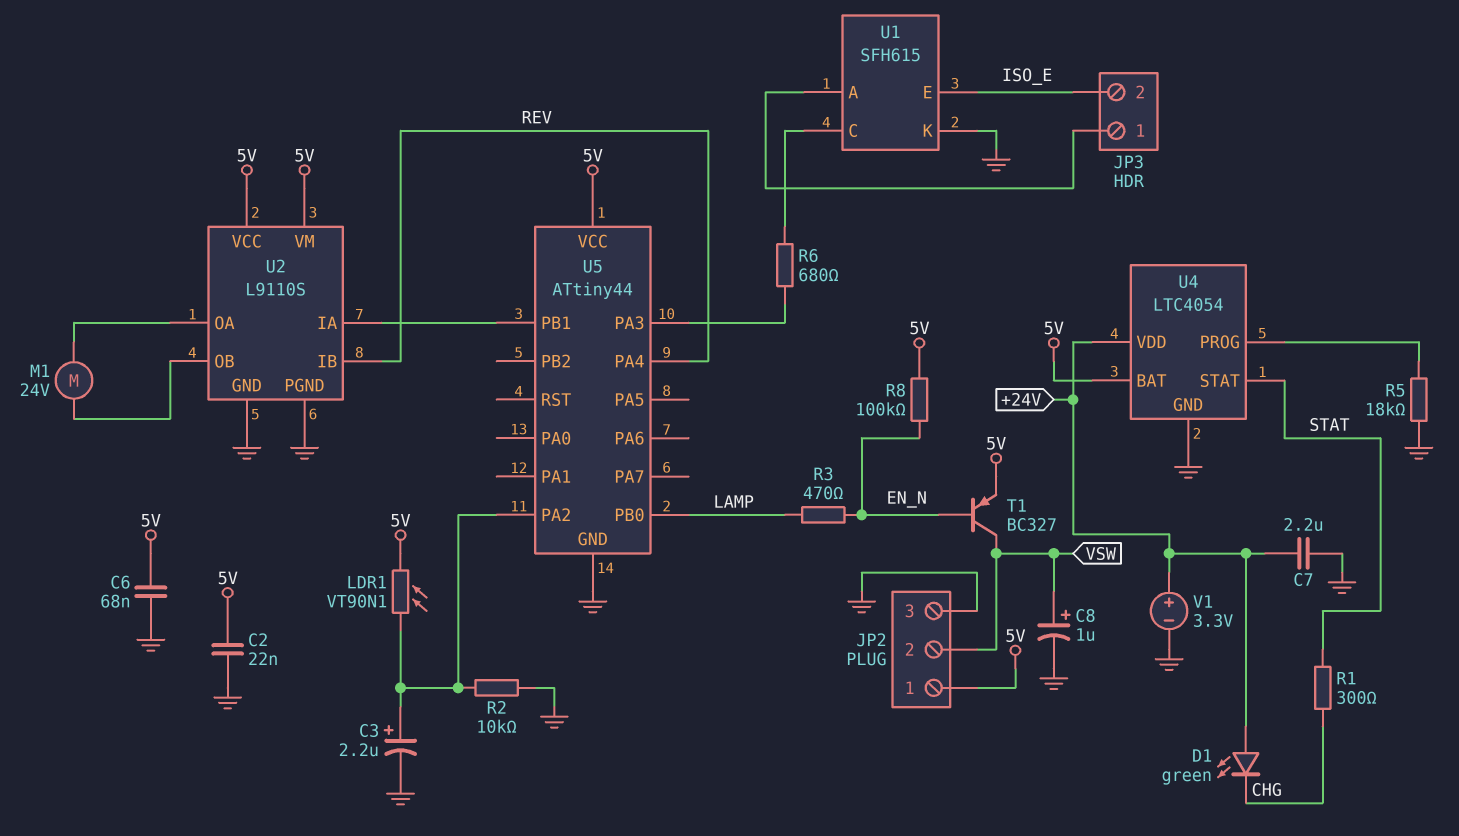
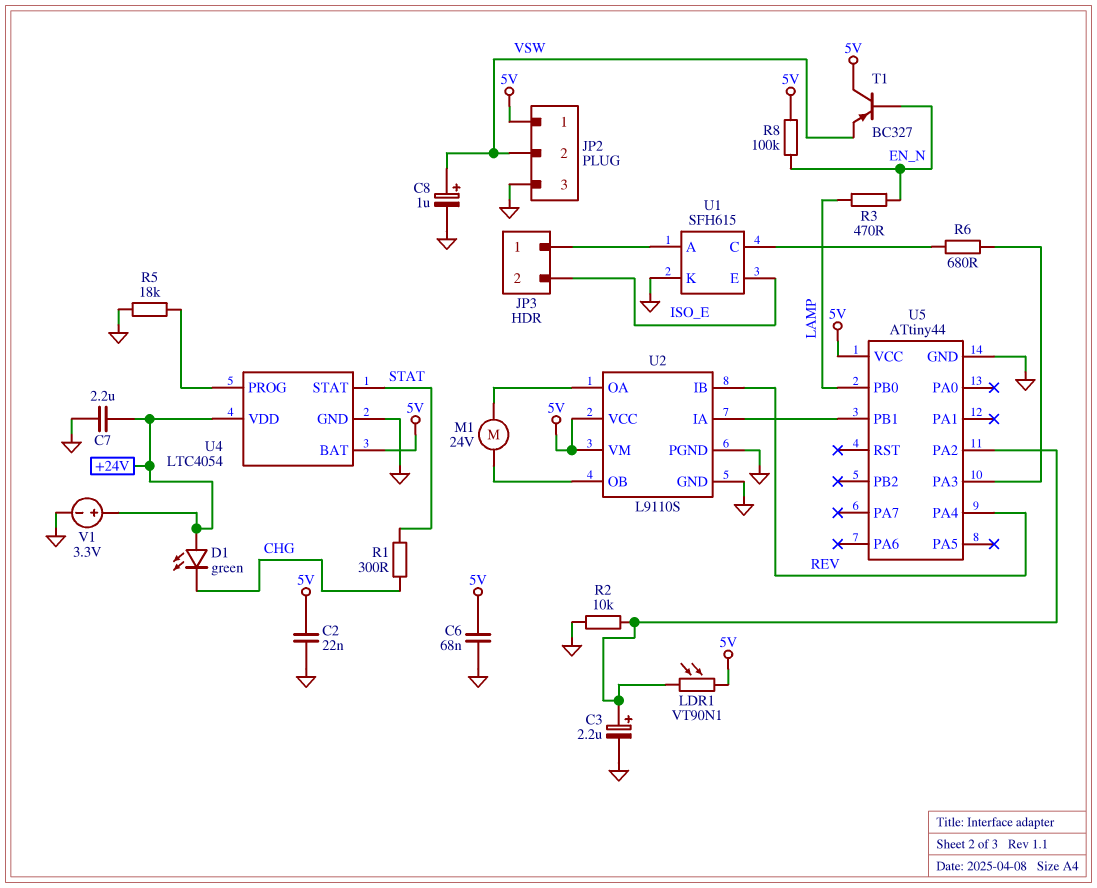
T1: PNP BC327 (B EN_N, C VSW, E 5V) -> PNP BC327 (B EN_N, C 5V, E VSW)

